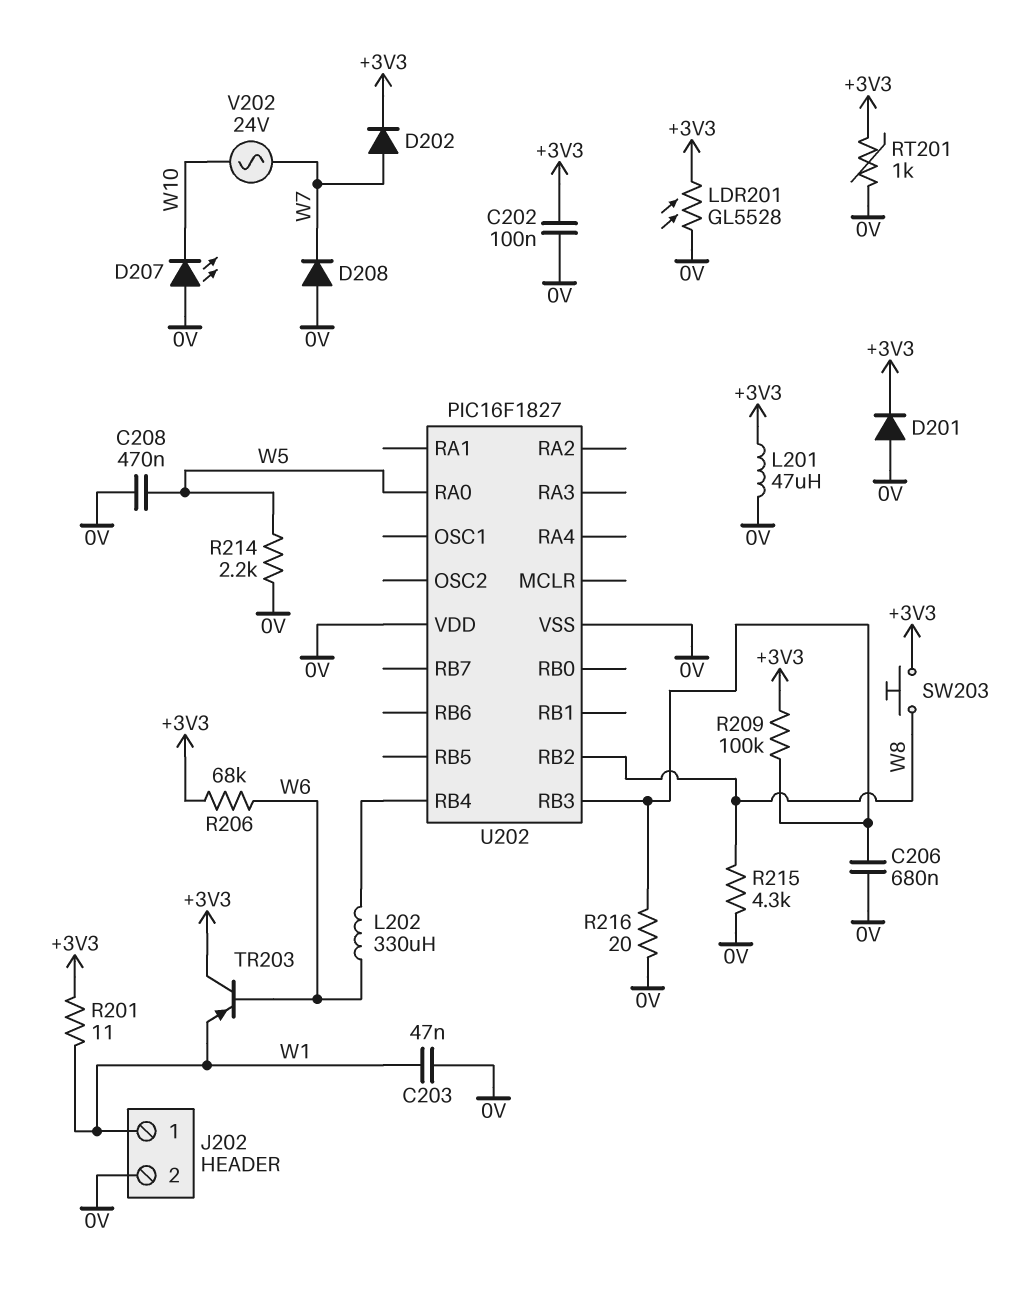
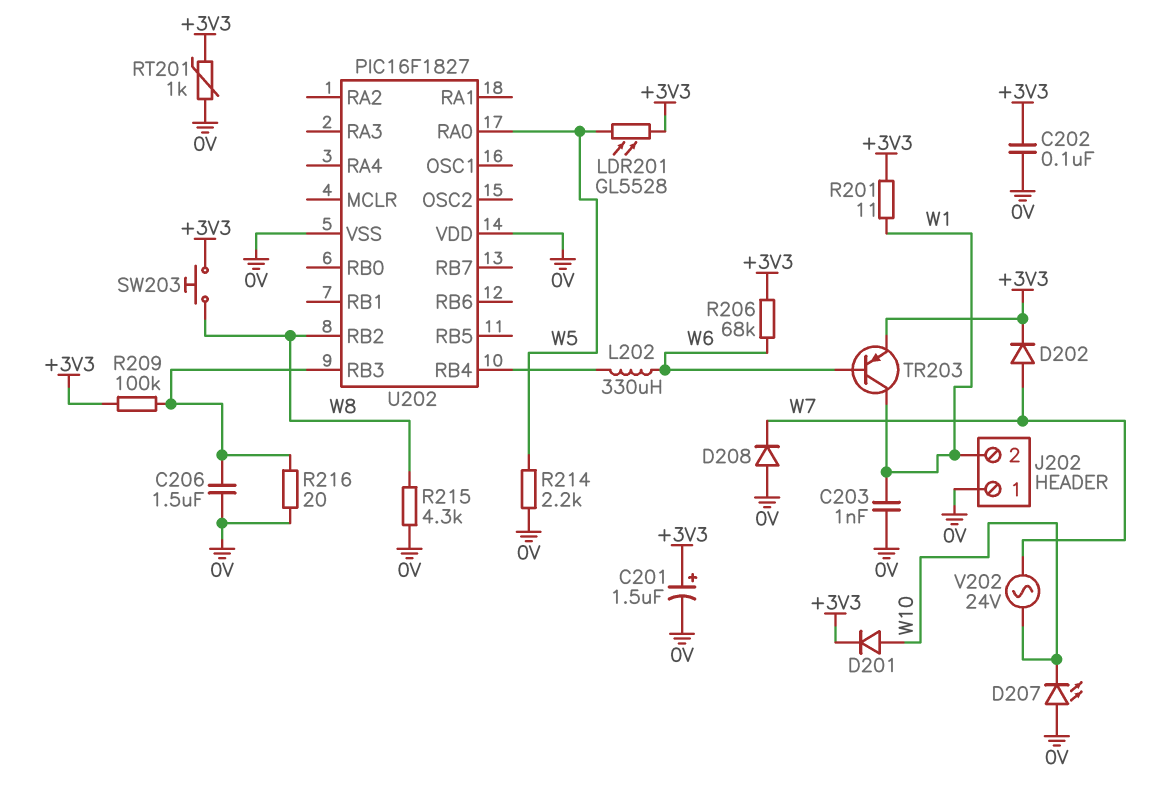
C201: none -> 1.5uF (plus +3V3, minus 0V)
C203: 47nF (0V, W1) -> 1nF (0V, W1)
C206: 680nF (0V, U202/RB3) -> 1.5uF (0V, U202/RB3)
C208: 470nF (0V, W5) -> none
D201: diode (A 0V, K +3V3) -> diode (A W10, K +3V3)
J202 pin 1: W1 -> 0V
J202 pin 2: 0V -> W1
L201: 47uH (+3V3, 0V) -> none
LDR201: GL5528 (+3V3, 0V) -> GL5528 (+3V3, W5)
TR203: PNP (B W6, C +3V3, E W1) -> PNP (B W6, C W1, E +3V3)

